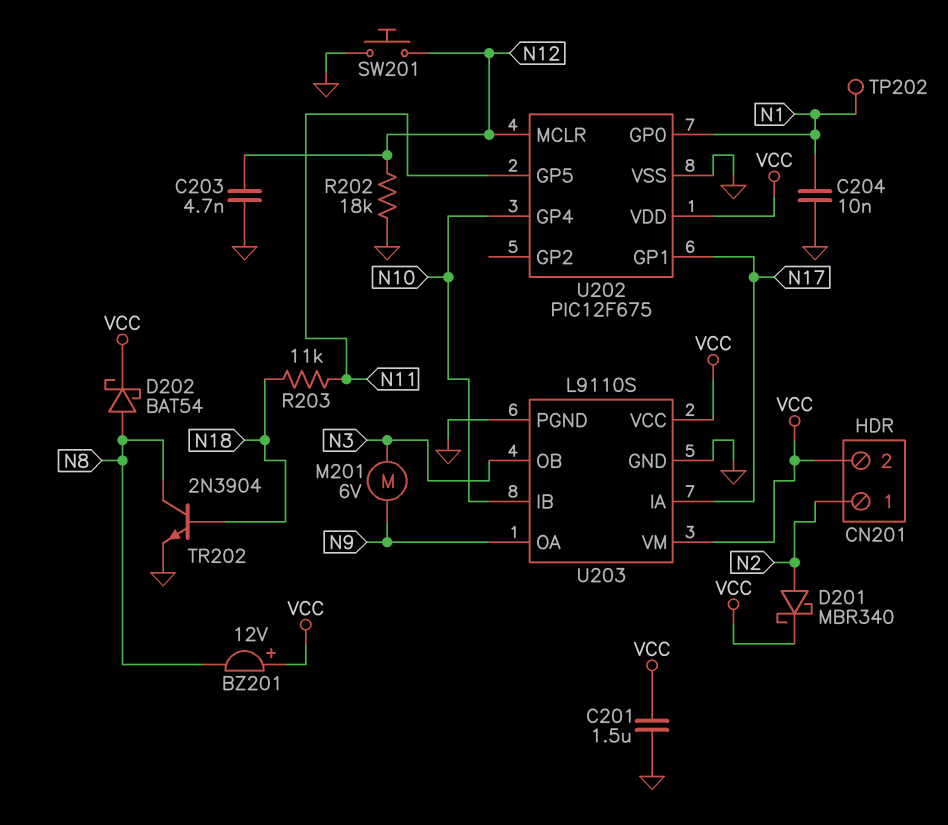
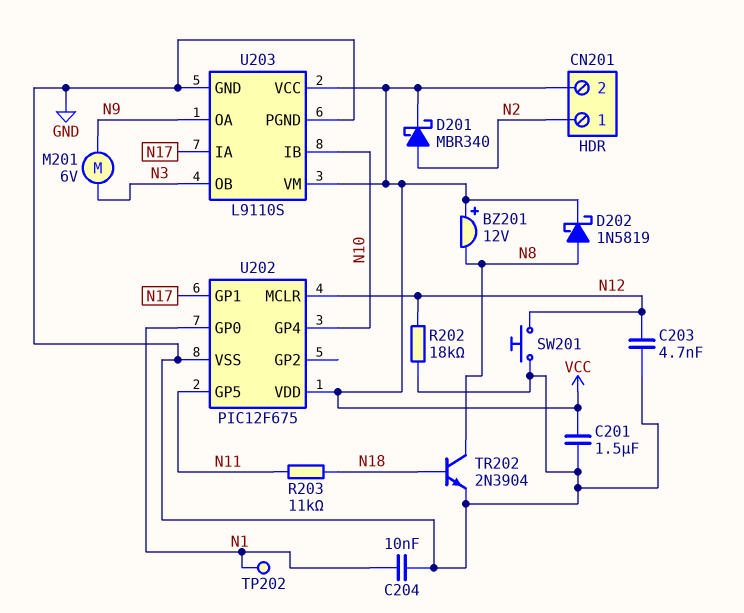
D202: schottky BAT54 (A N8, K VCC) -> schottky 1N5819 (A N8, K VCC)

